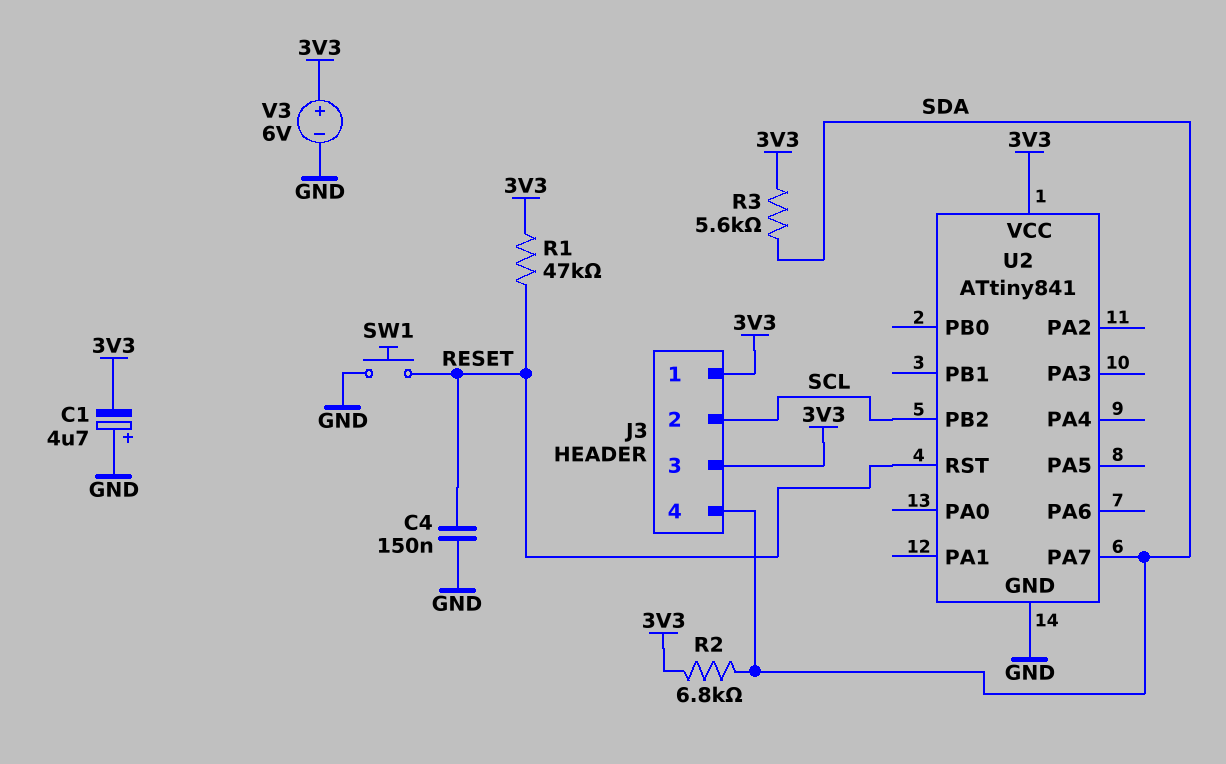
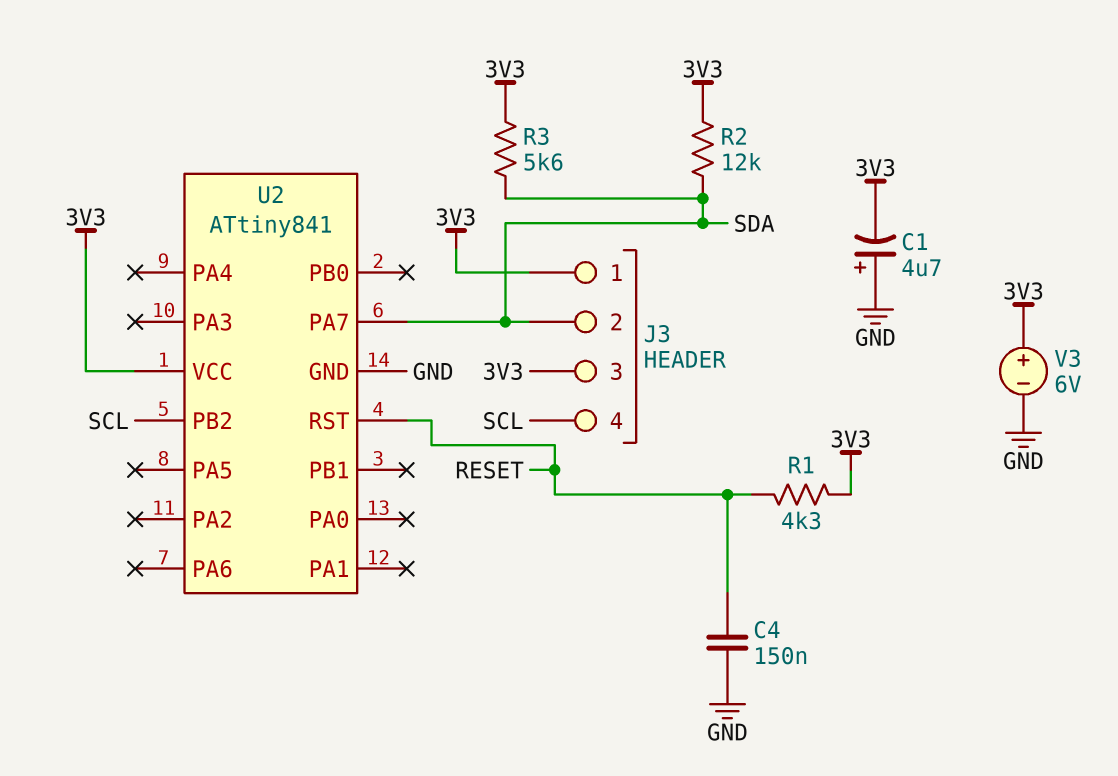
J3 pin 2: SCL -> SDA
J3 pin 4: SDA -> SCL
R1: 47k (3V3, RESET) -> 4.3k (3V3, RESET)
R2: 6.8k (3V3, SDA) -> 12k (3V3, SDA)
SW1: button (GND, RESET) -> none

